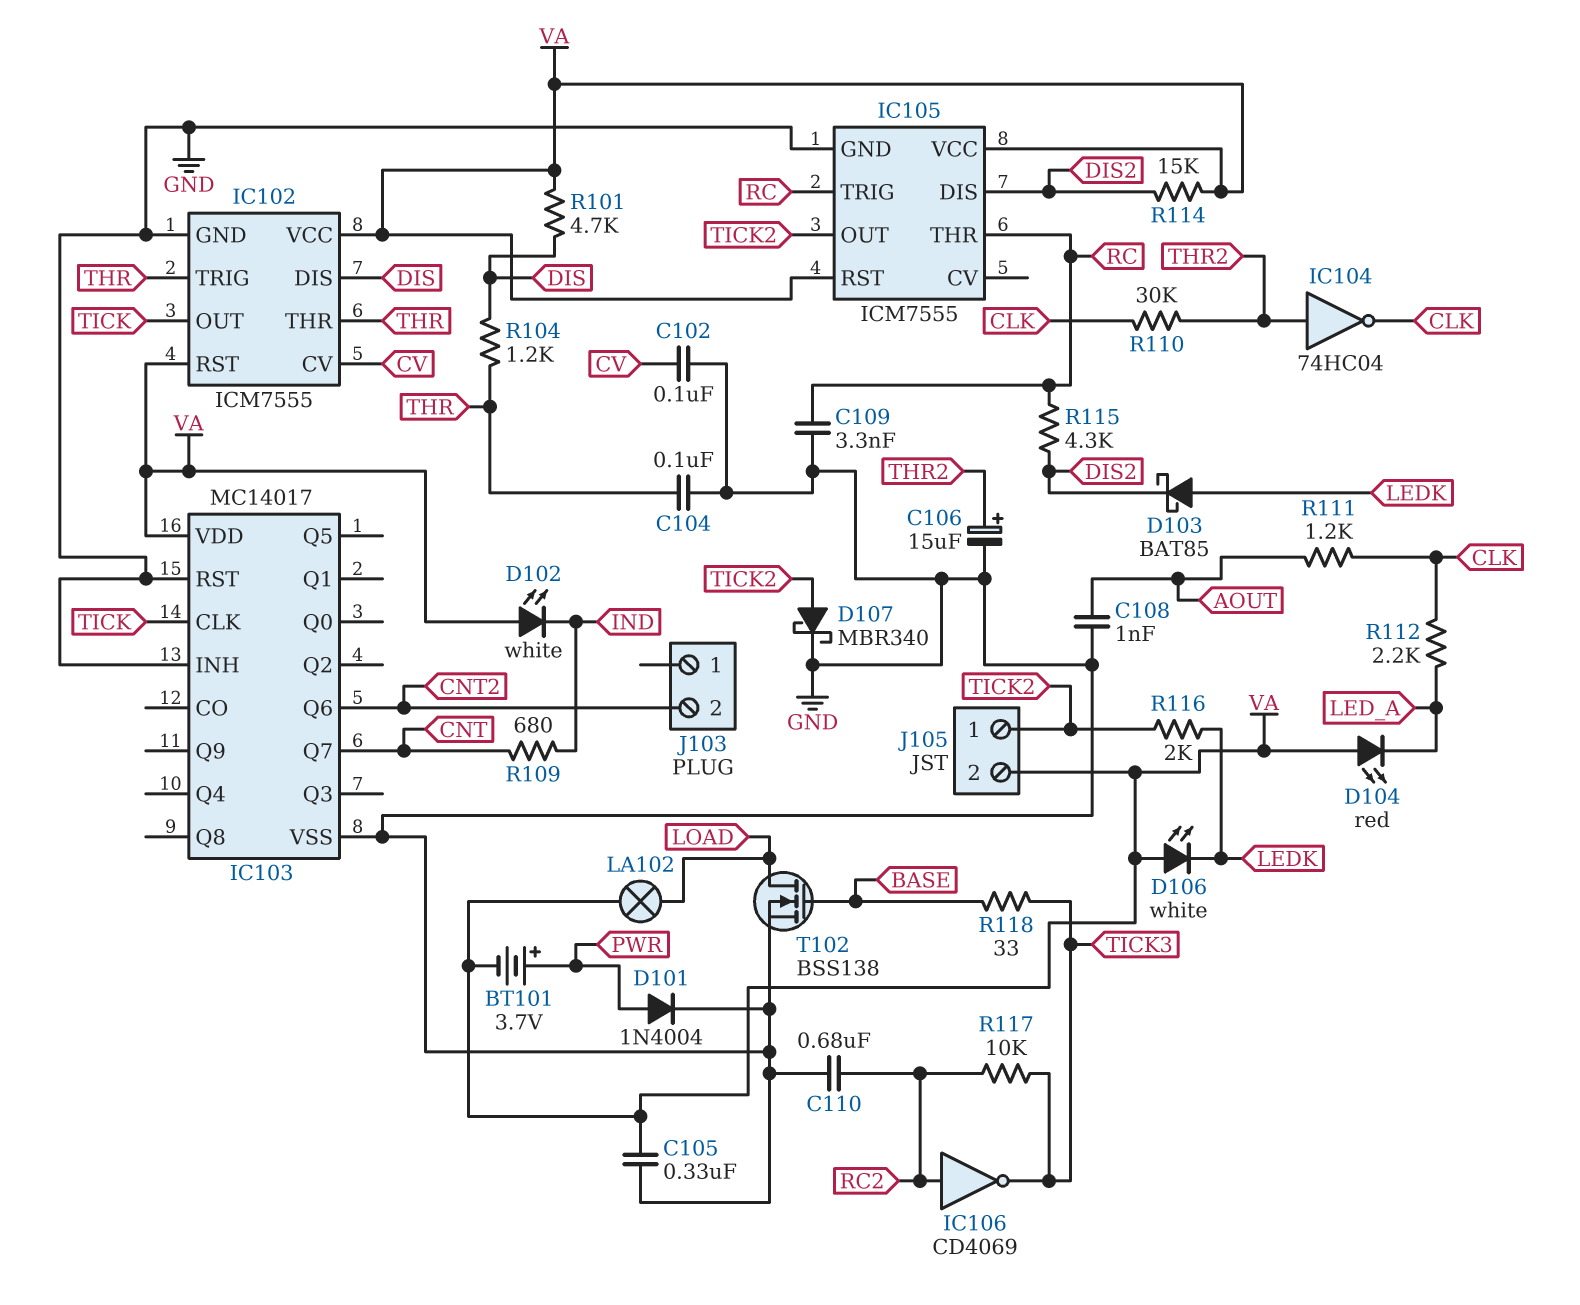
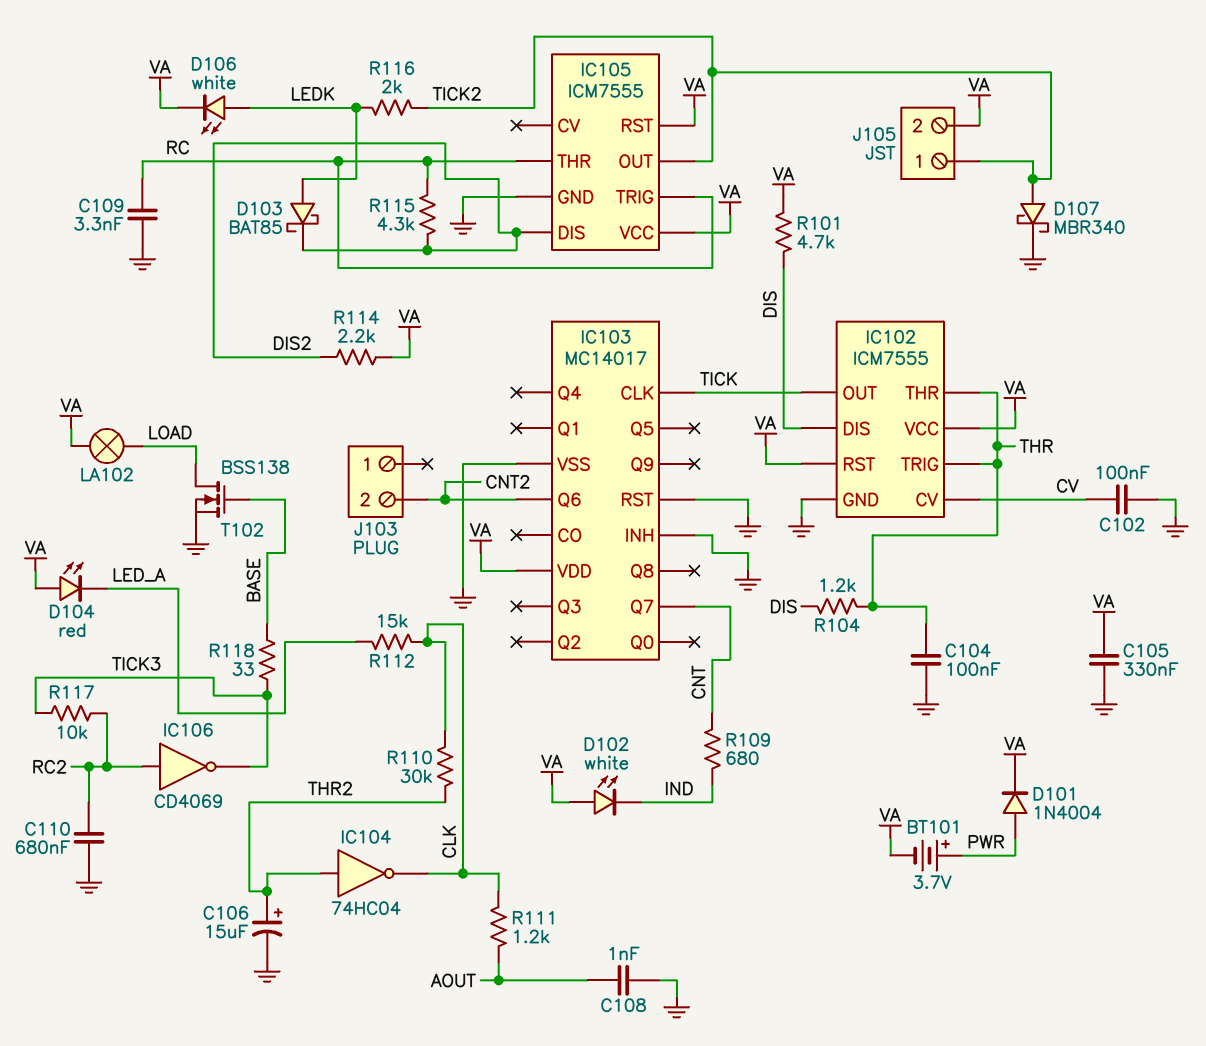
D101: diode 1N4004 (A PWR, K GND) -> diode 1N4004 (A PWR, K VA)
D106: LED white (A VA, K LEDK) -> LED white (A LEDK, K VA)
R112: 2.2k (CLK, LED_A) -> 15k (CLK, LED_A)
R114: 15k (DIS2, VA) -> 2.2k (DIS2, VA)

